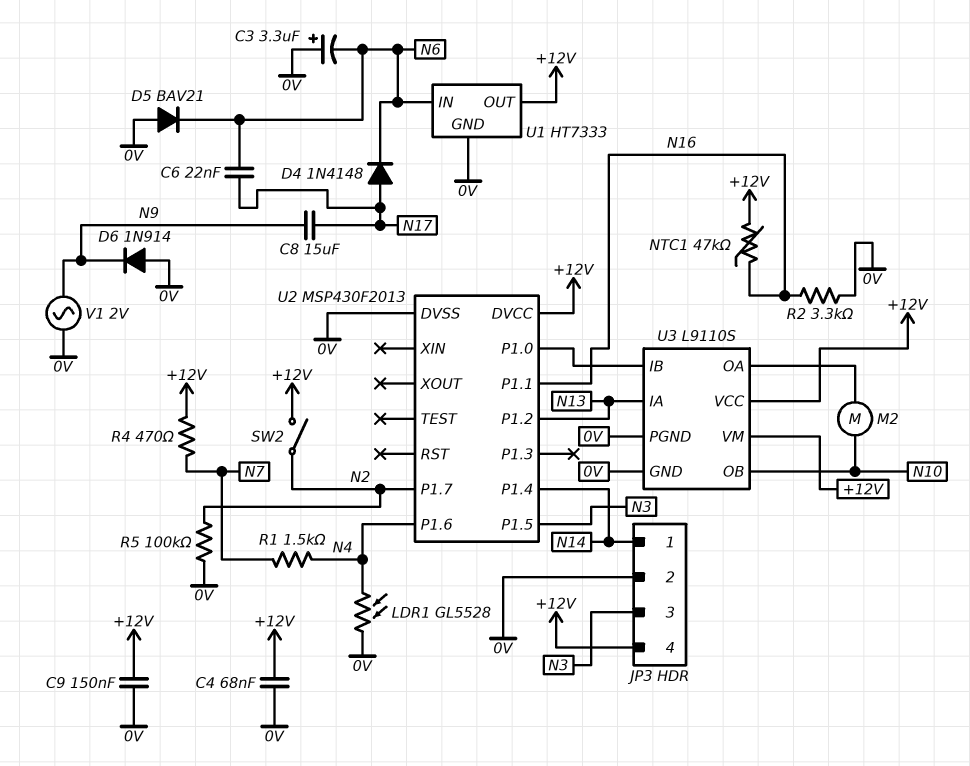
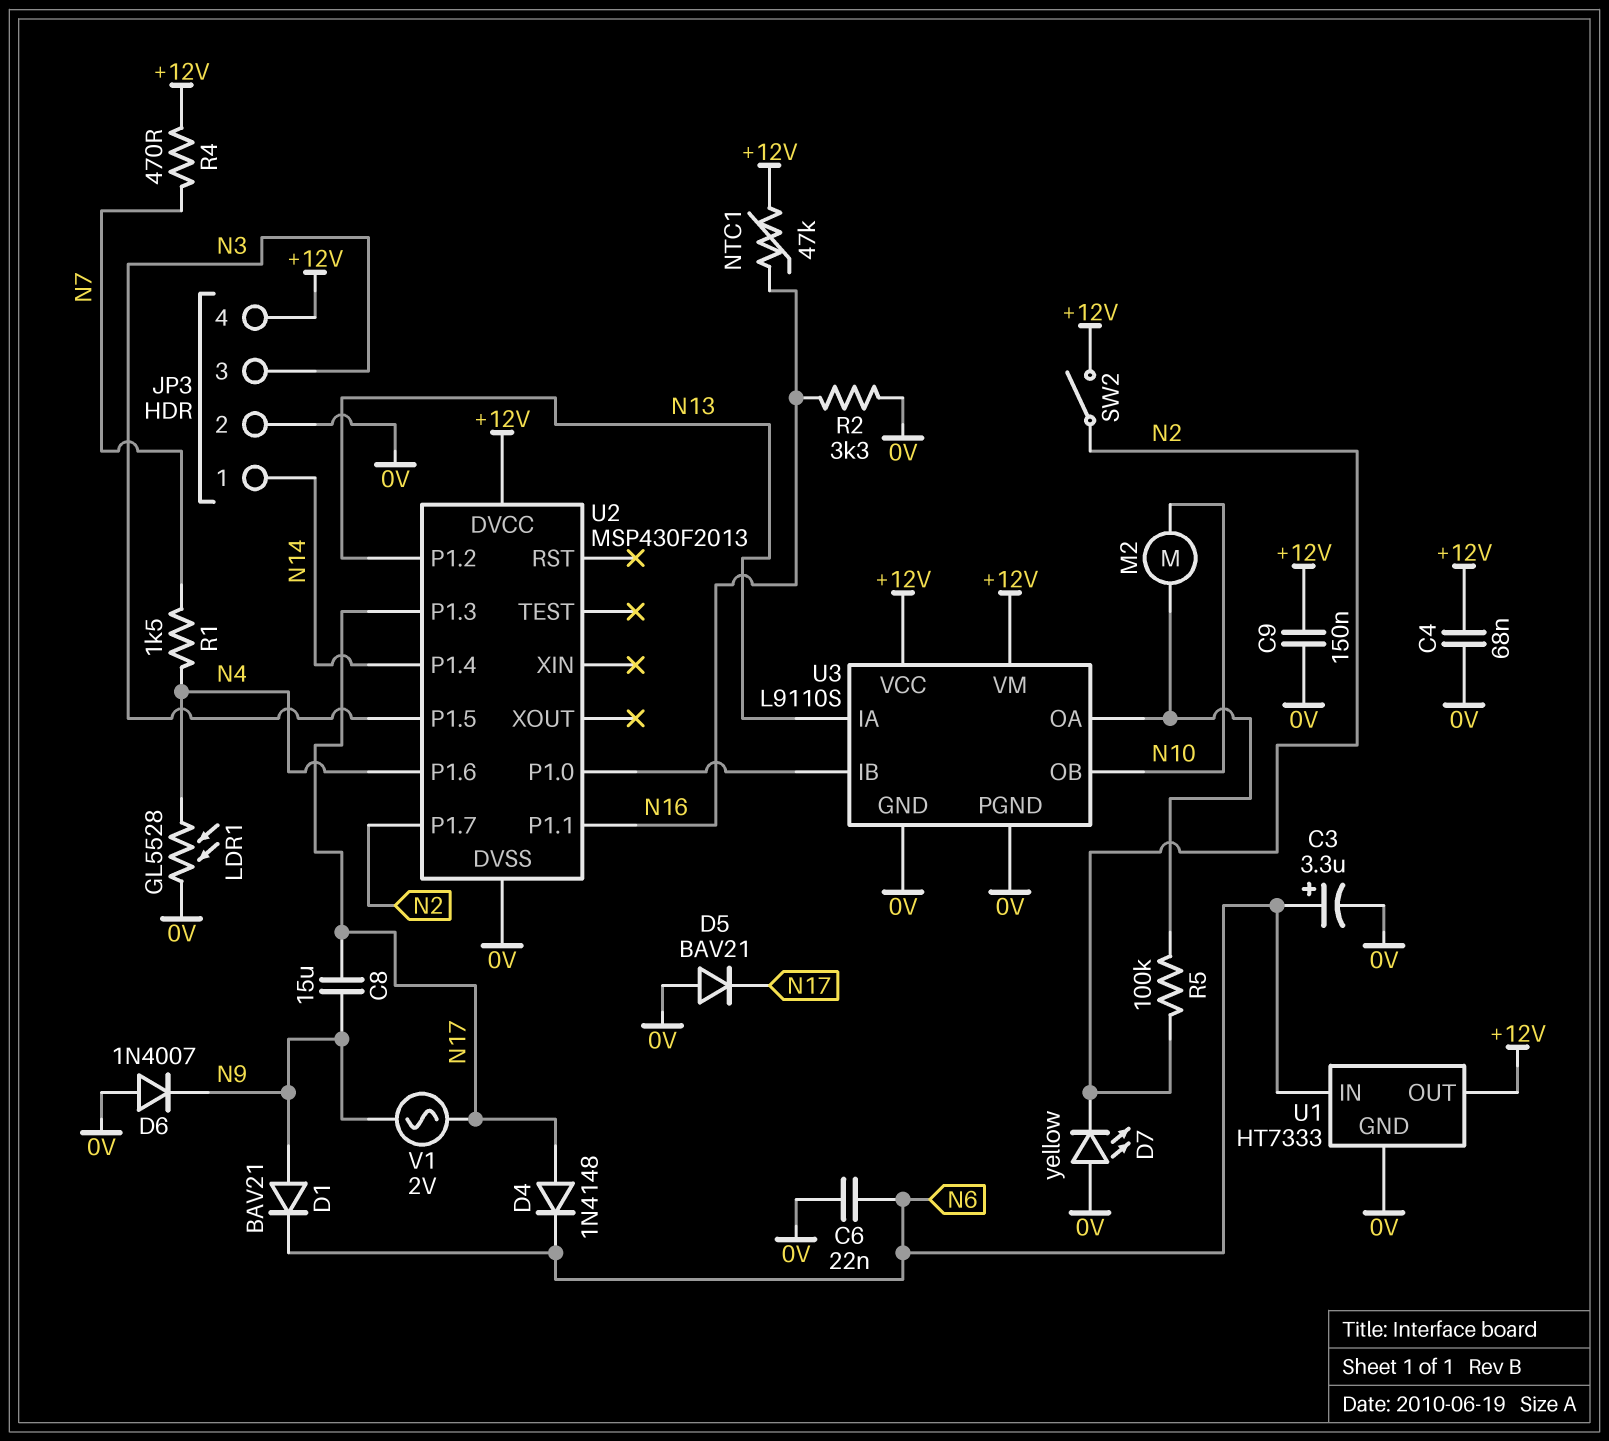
C3: 3.3uF (plus 0V, minus N6) -> 3.3uF (plus N6, minus 0V)
C6: 22nF (N6, N17) -> 22nF (0V, N6)
D1: none -> diode BAV21 (A N9, K N6)
D5: diode BAV21 (A 0V, K N6) -> diode BAV21 (A 0V, K N17)
D6: diode 1N914 (A 0V, K N9) -> diode 1N4007 (A 0V, K N9)
D7: none -> LED yellow (A 0V, K N2)
R5: 100k (0V, N2) -> 100k (N2, U3/OA)
U2 pin P1.3: none -> N17
V1: AC 2V (0V, N9) -> AC 2V (N9, N17)

